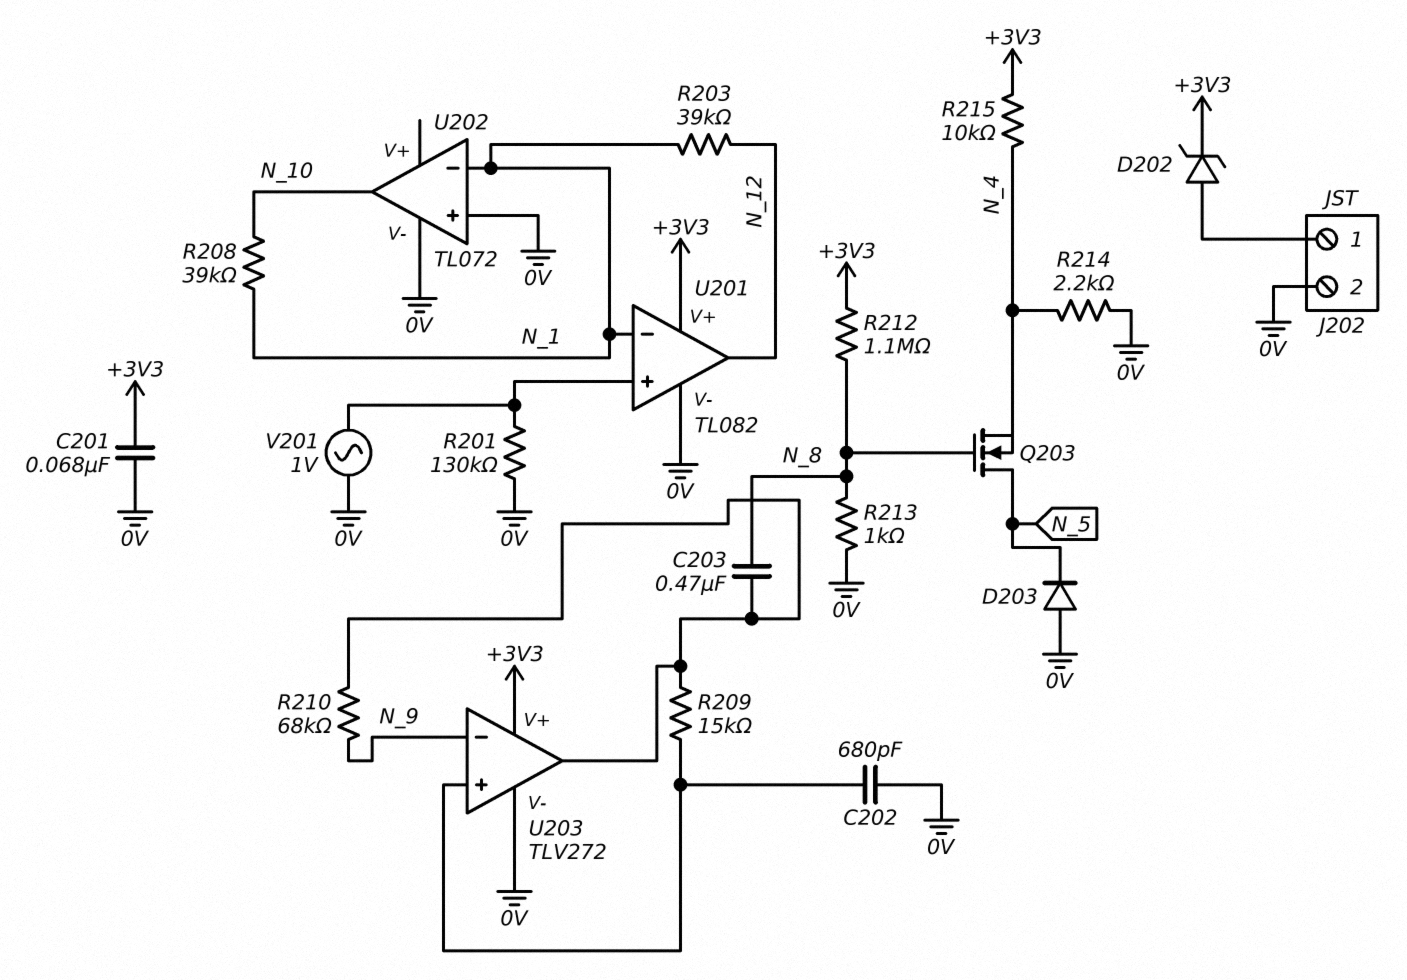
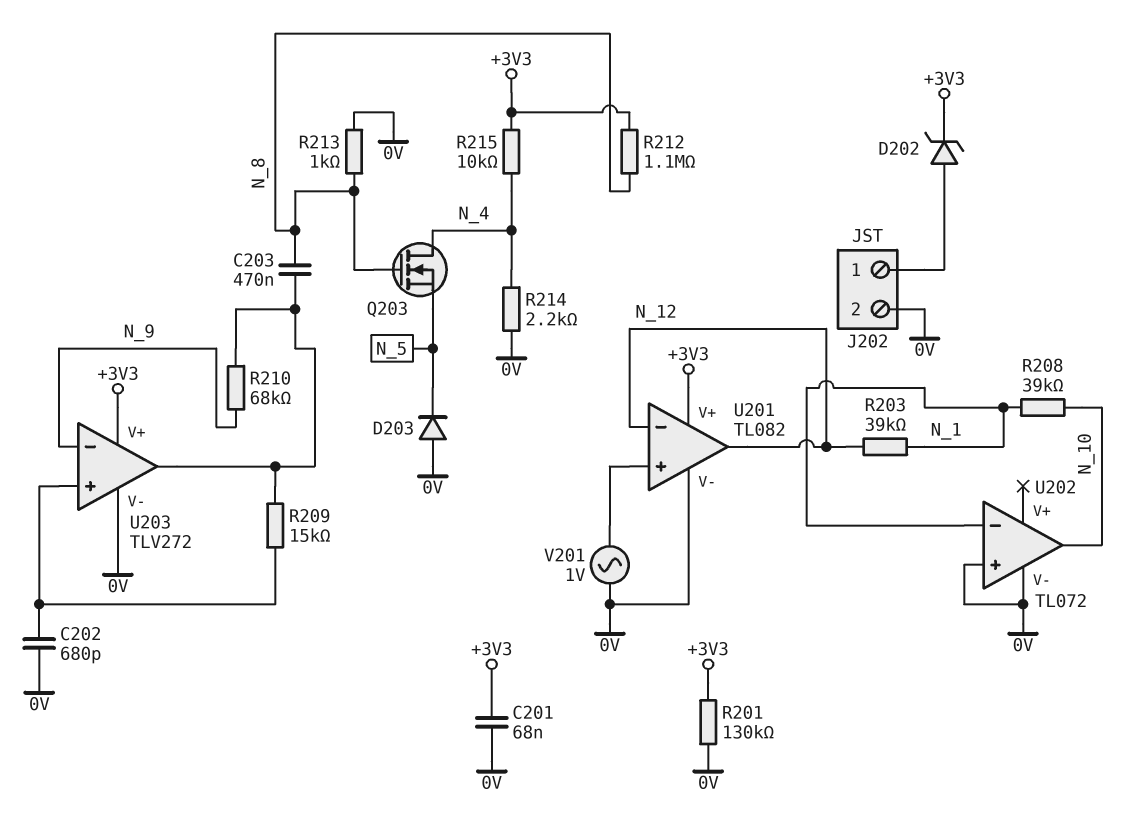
Q203: NMOS (G N_8, D N_5, S N_4) -> NMOS (G N_8, D N_4, S N_5)
R201: 130k (0V, U201/in+) -> 130k (+3V3, 0V)
U201 pin in-: N_1 -> N_12

